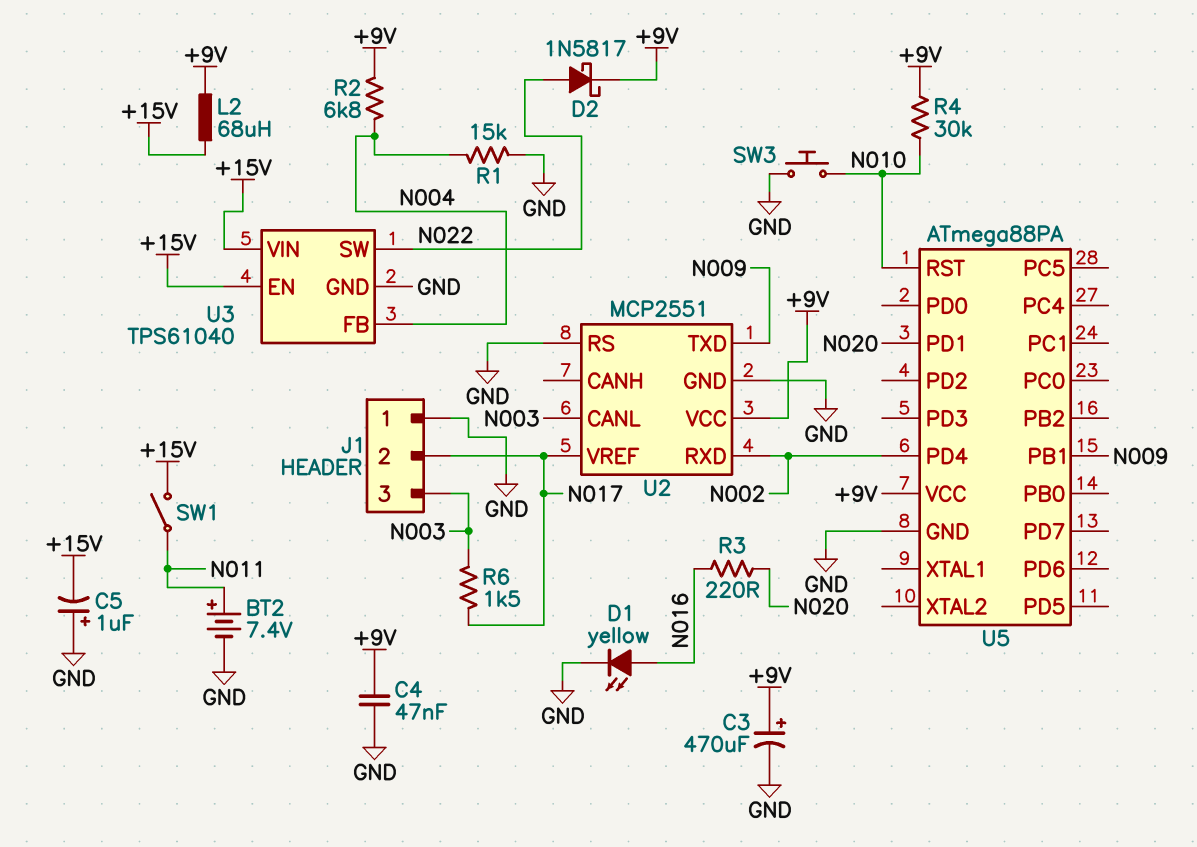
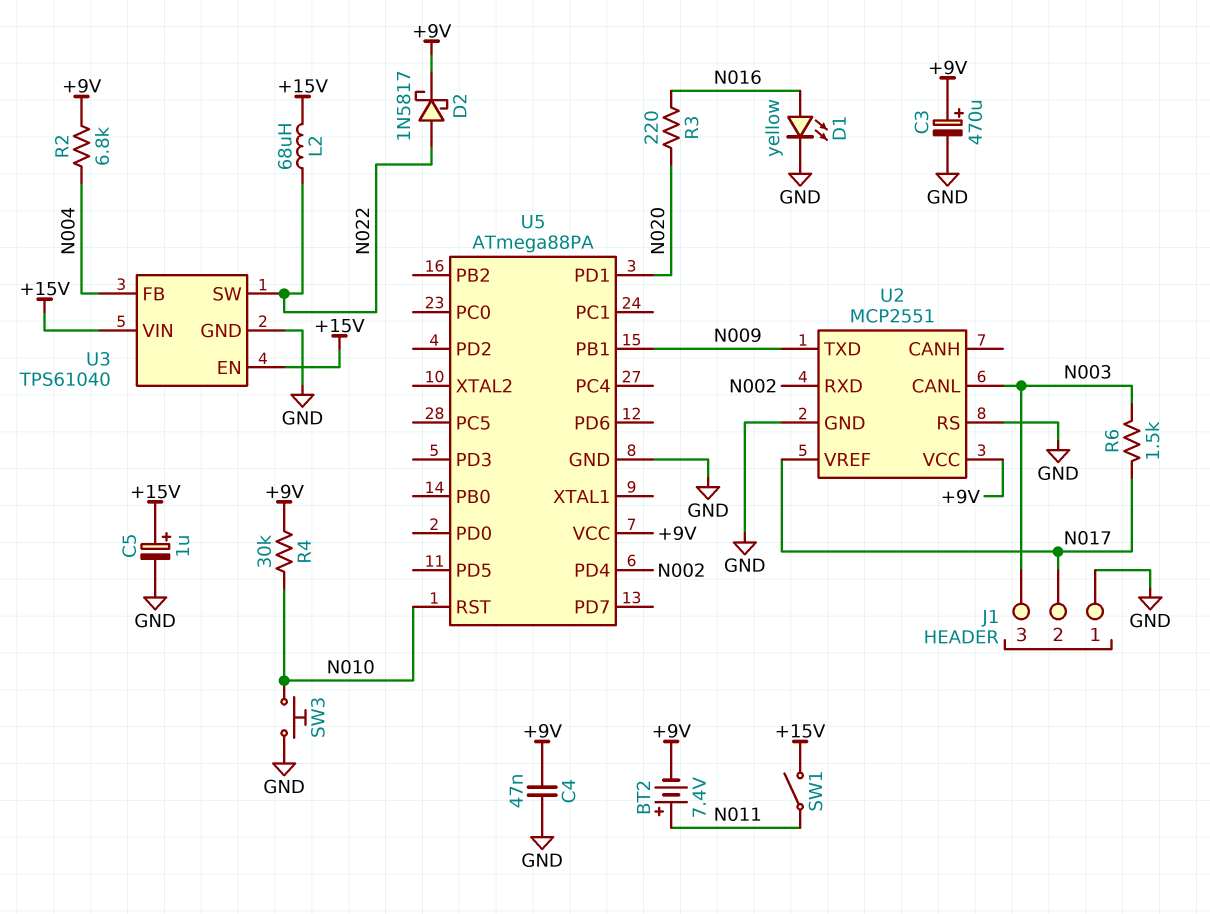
BT2: 7.4V (plus N011, minus GND) -> 7.4V (plus N011, minus +9V)
C5: 1uF (plus GND, minus +15V) -> 1uF (plus +15V, minus GND)
L2: 68uH (+9V, +15V) -> 68uH (+15V, N022)
R1: 15k (GND, N004) -> none

